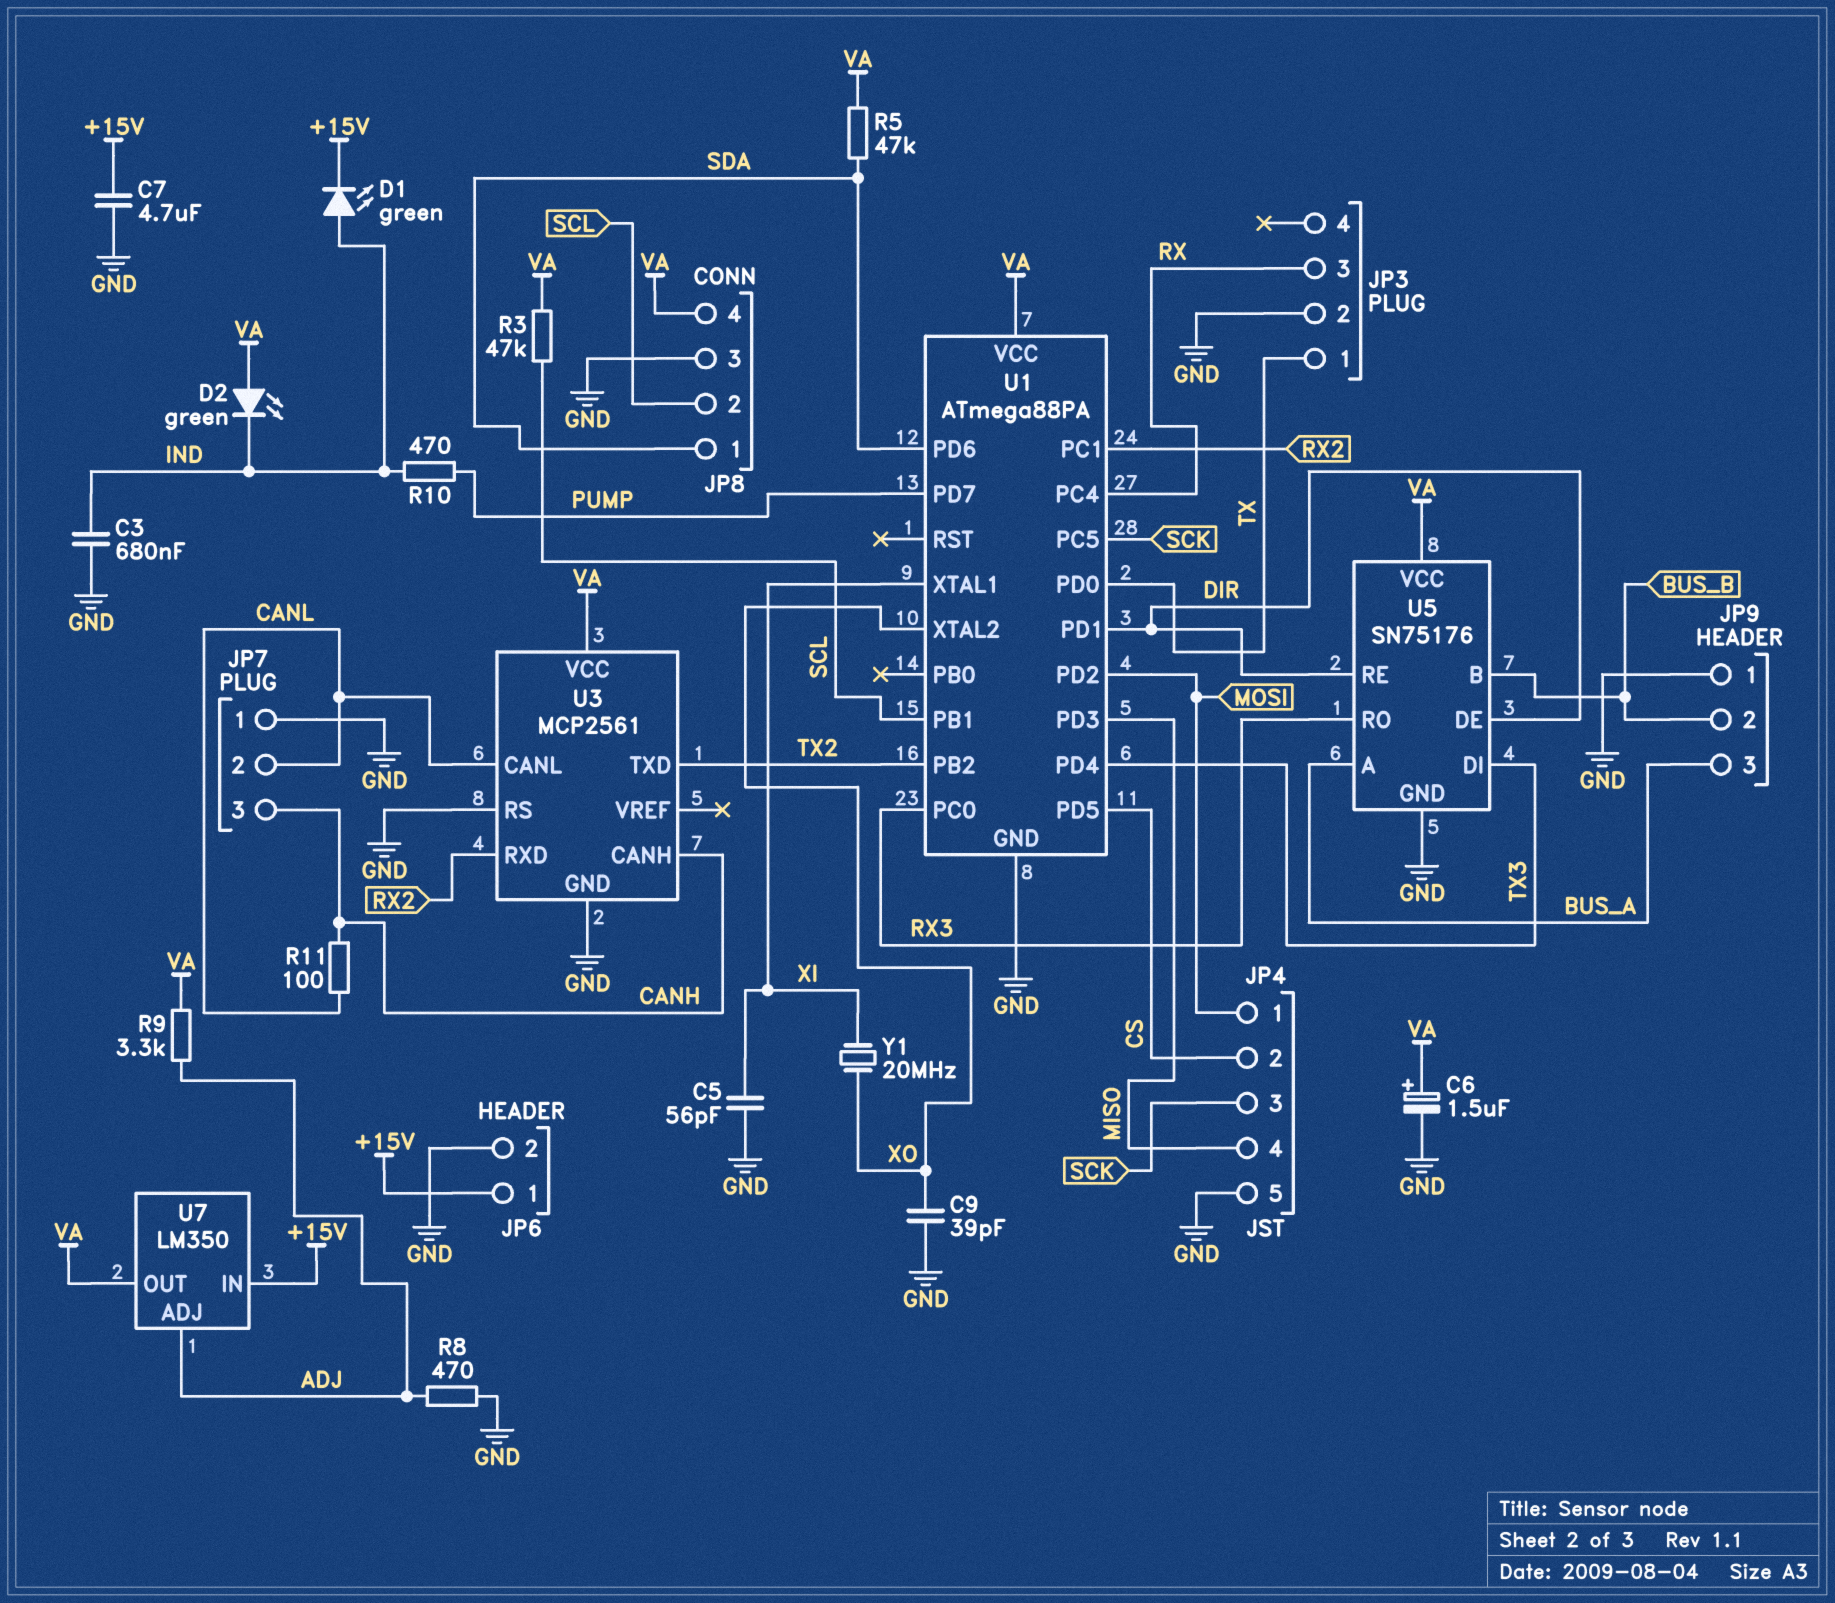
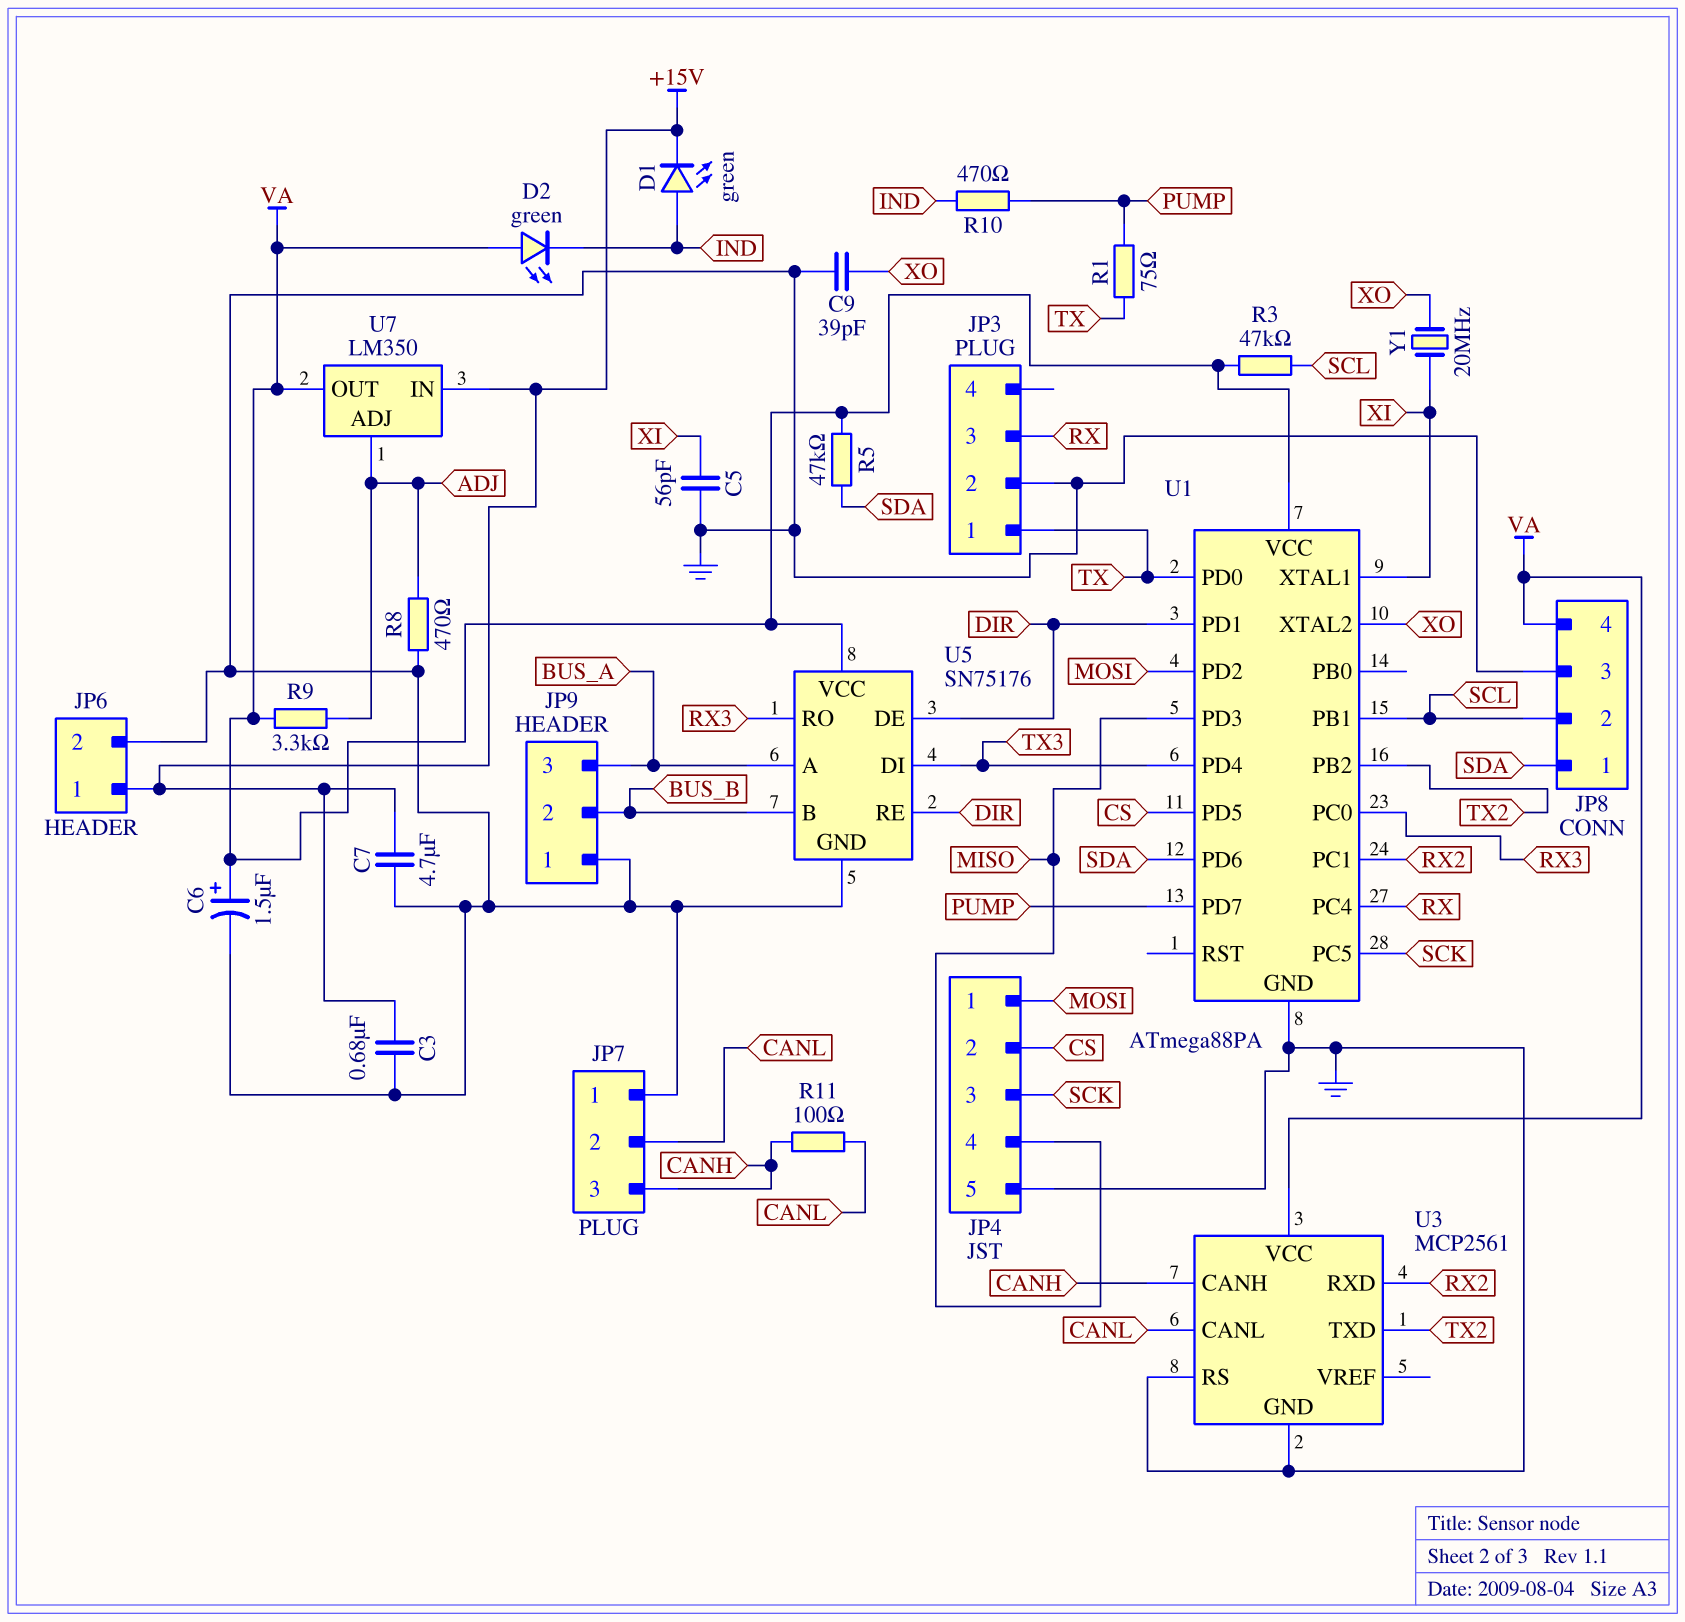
C3: 680nF (GND, IND) -> 680nF (+15V, GND)
R1: none -> 75 (PUMP, TX)

